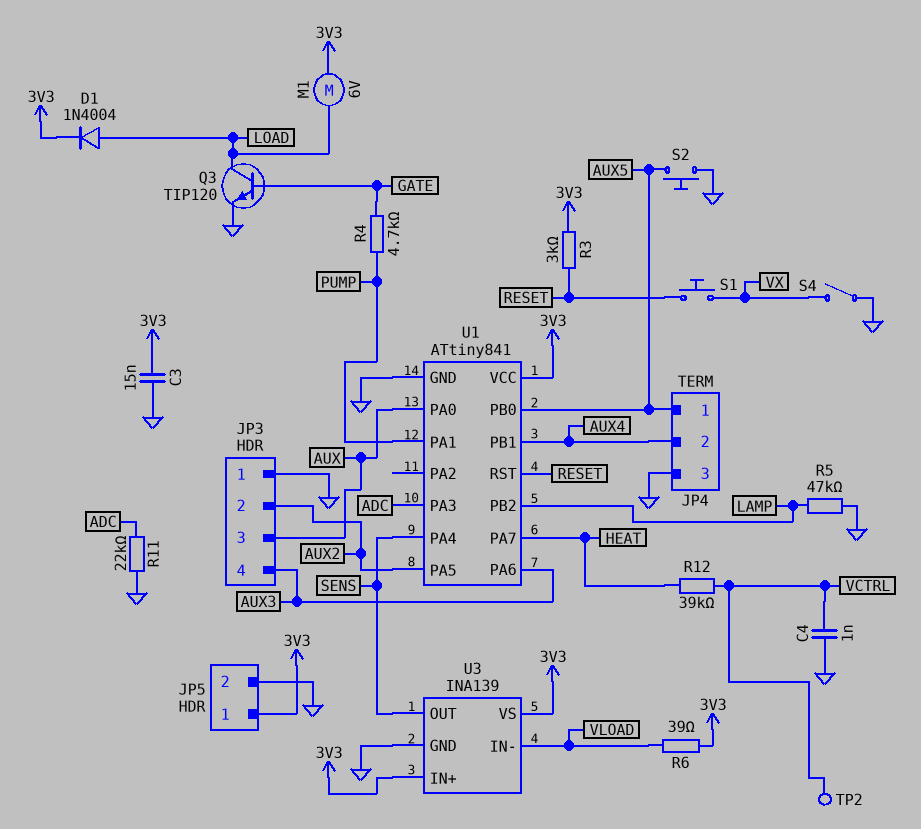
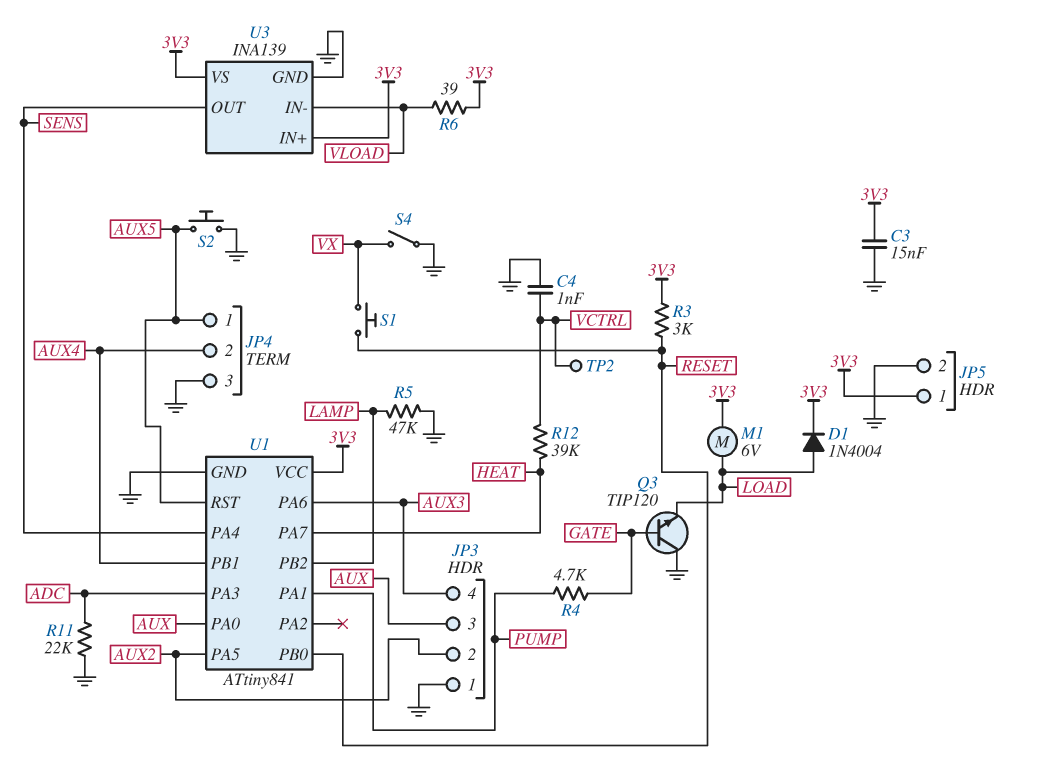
Q3: NPN TIP120 (B GATE, C LOAD, E GND) -> NPN TIP120 (B GATE, C GND, E LOAD)
U1 pin PB0: AUX5 -> RESET
U1 pin RST: RESET -> AUX5

